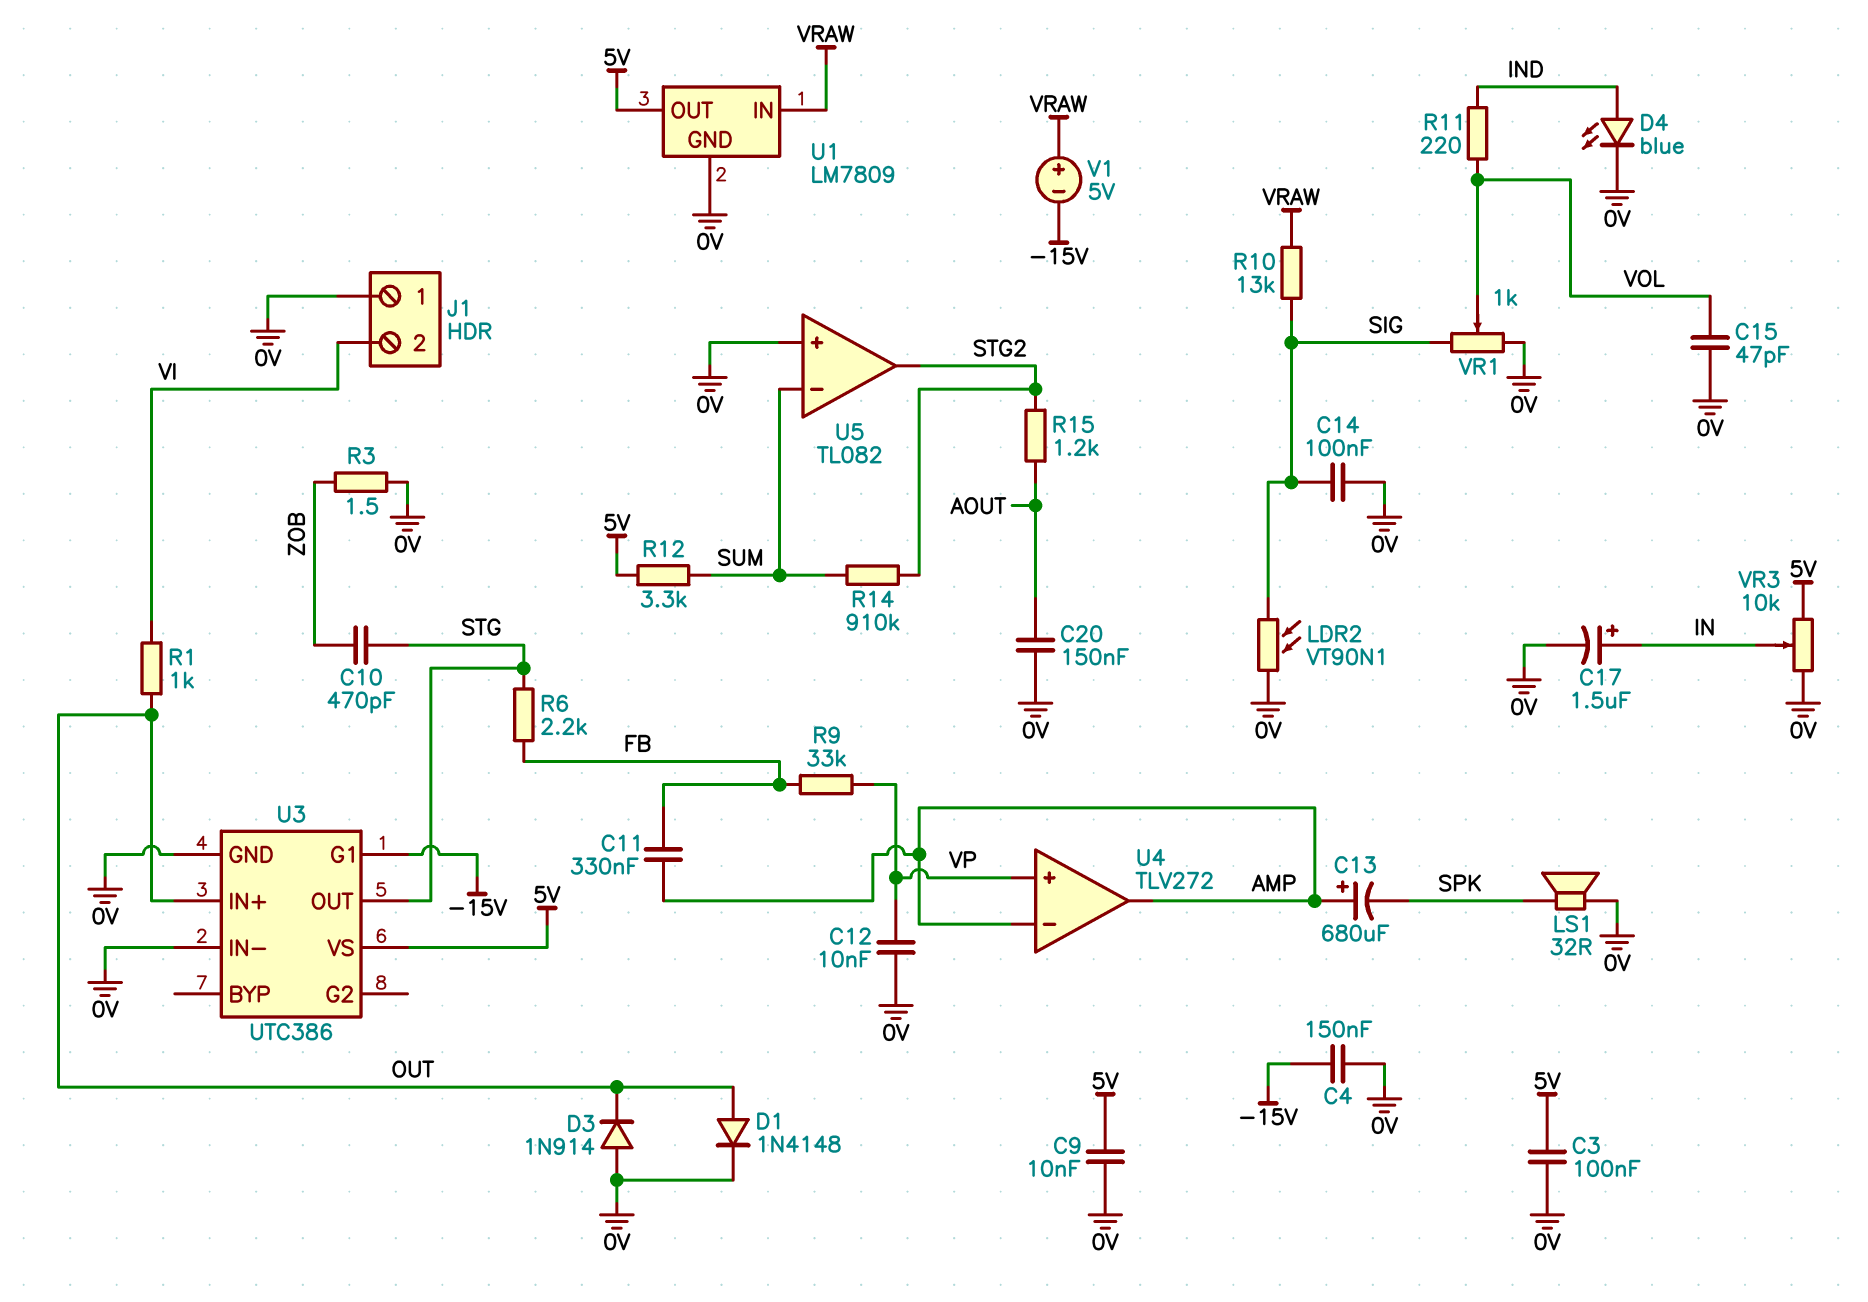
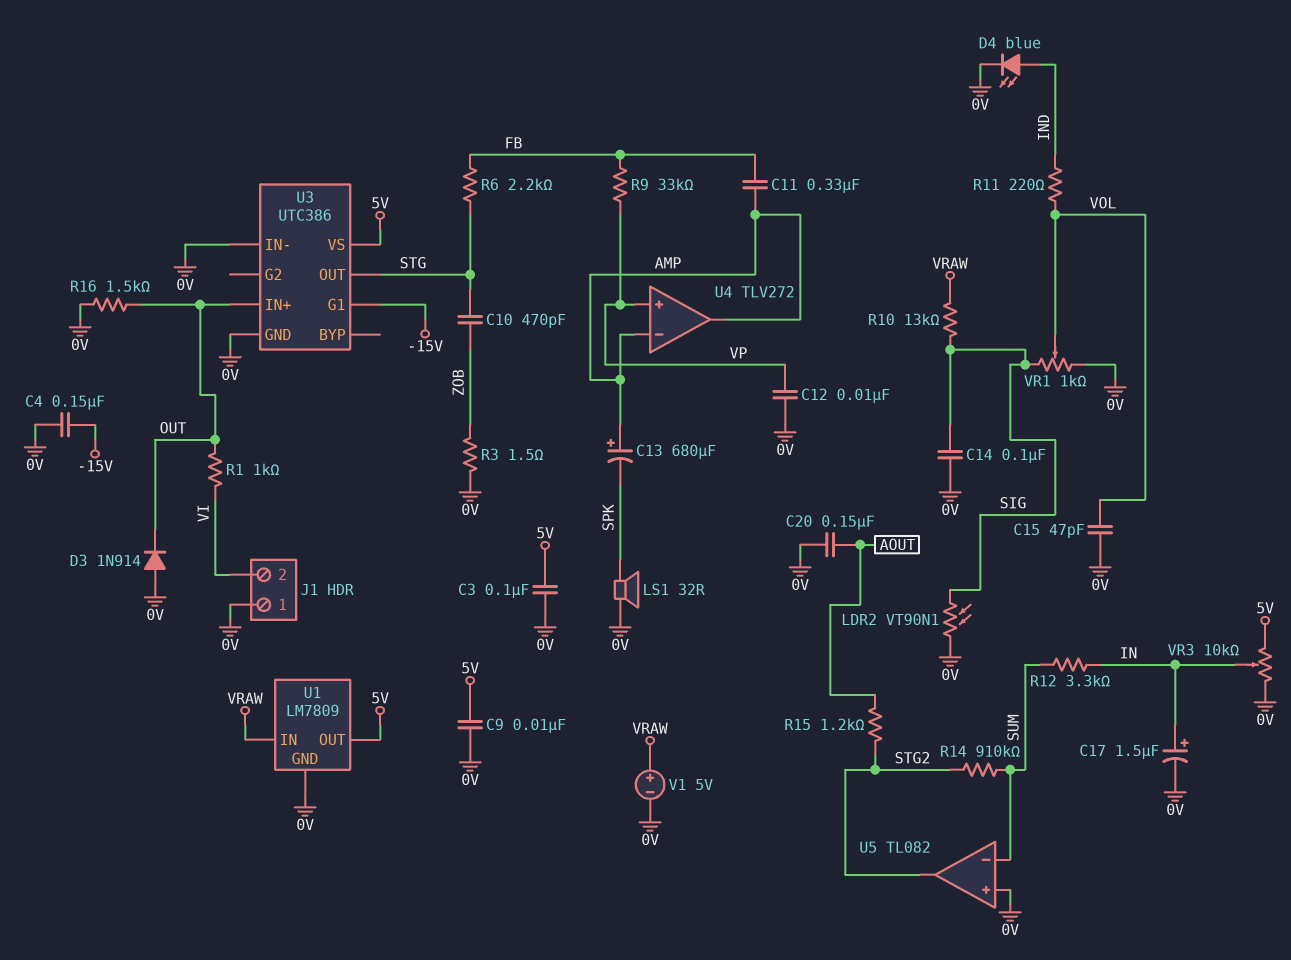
D1: diode 1N4148 (A OUT, K 0V) -> none
R12: 3.3k (5V, SUM) -> 3.3k (IN, SUM)
R16: none -> 1.5k (0V, OUT)
V1: 5V (plus VRAW, minus -15V) -> 5V (plus VRAW, minus 0V)

